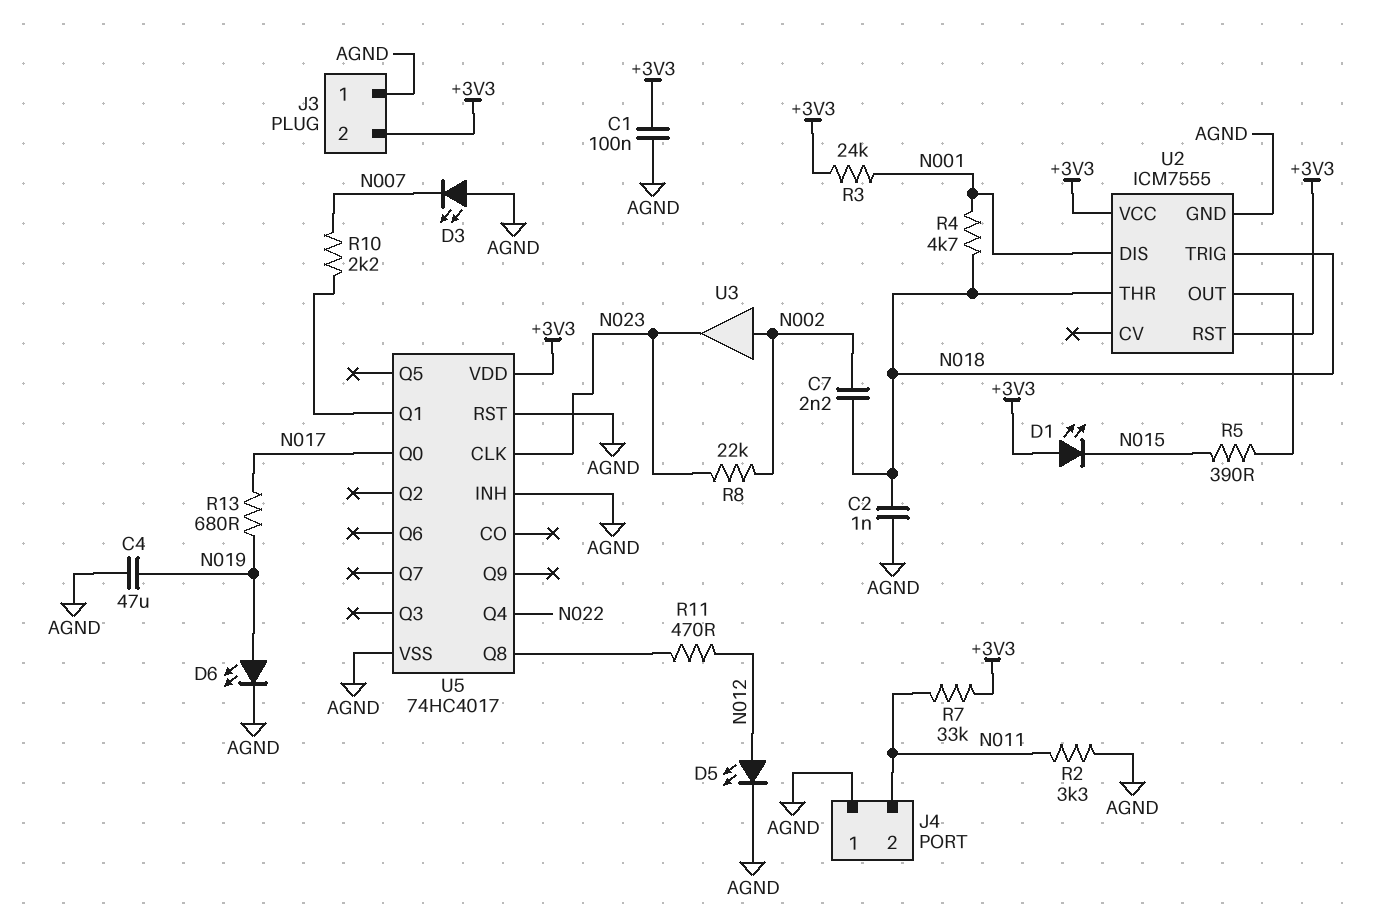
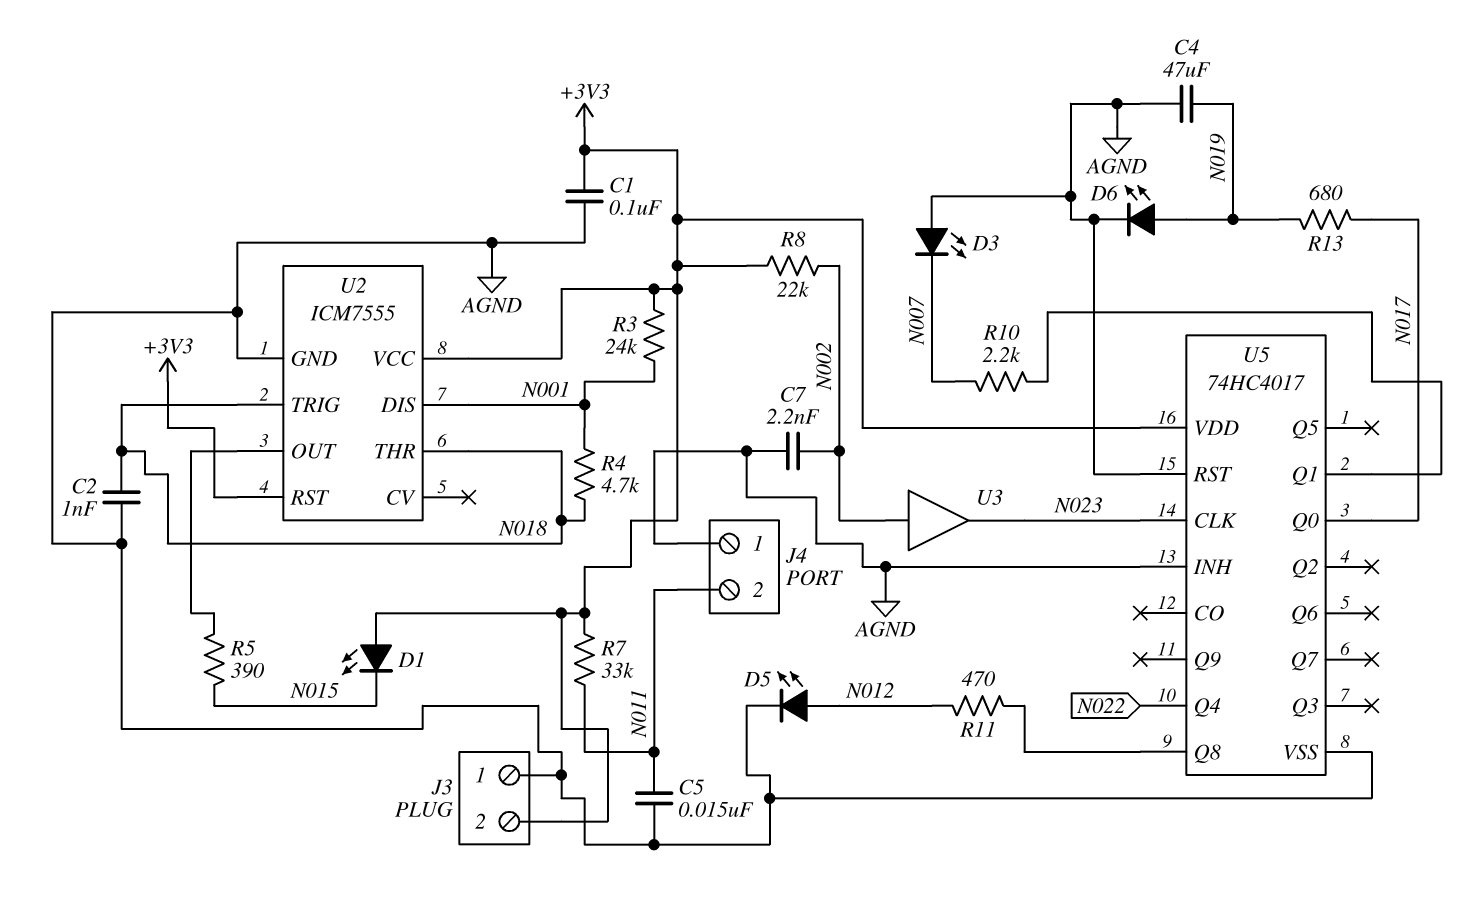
C5: none -> 15nF (AGND, N011)
C7: 2.2nF (N002, N018) -> 2.2nF (AGND, N002)
R2: 3.3k (AGND, N011) -> none
R8: 22k (N002, N023) -> 22k (+3V3, N002)

